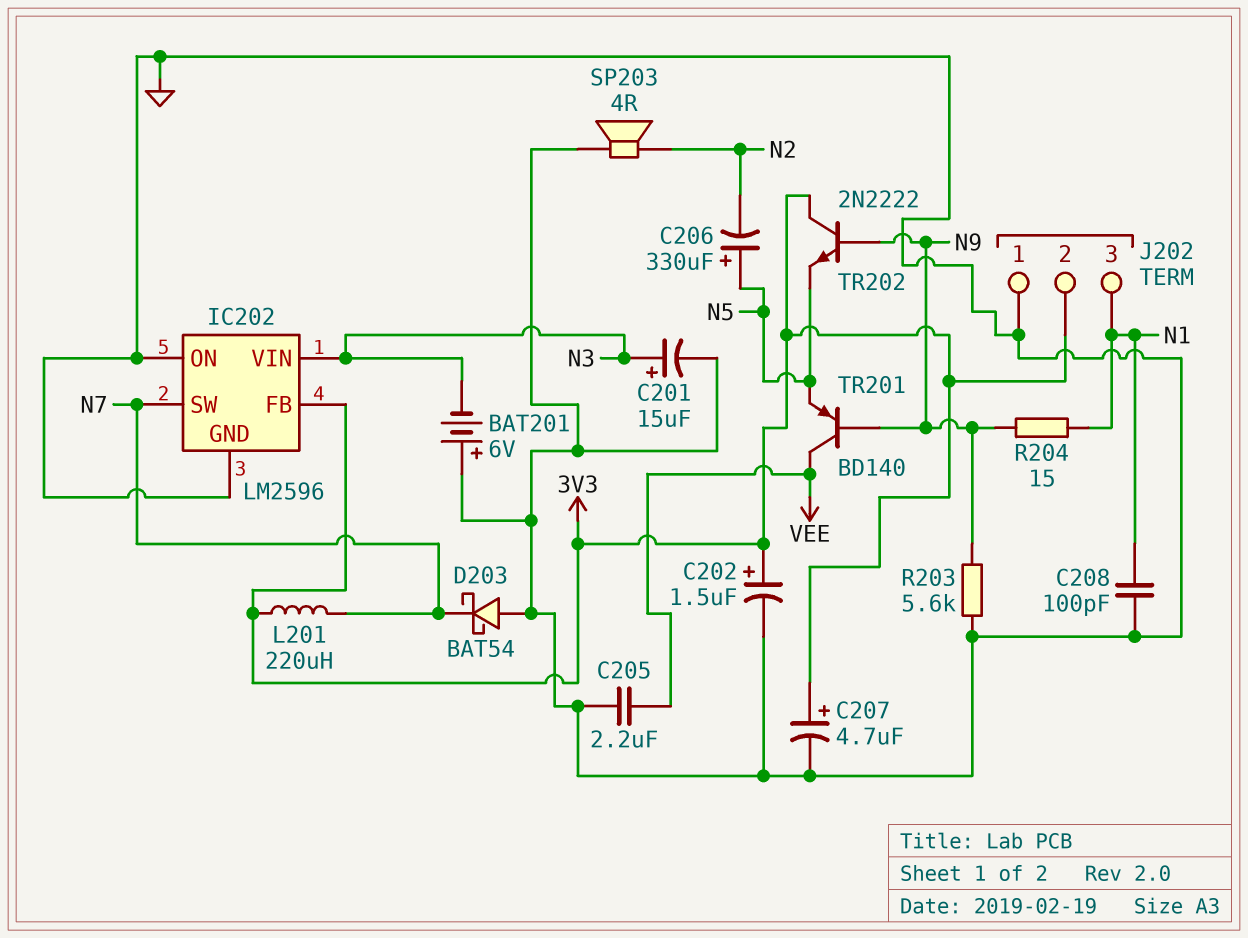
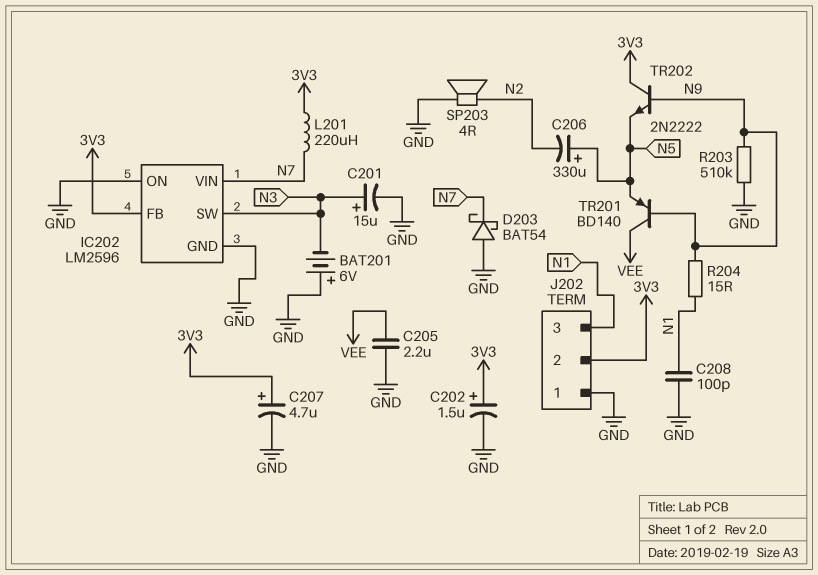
IC202 pin SW: N7 -> N3
IC202 pin VIN: N3 -> N7
R203: 5.6k (GND, N9) -> 510k (GND, N9)

